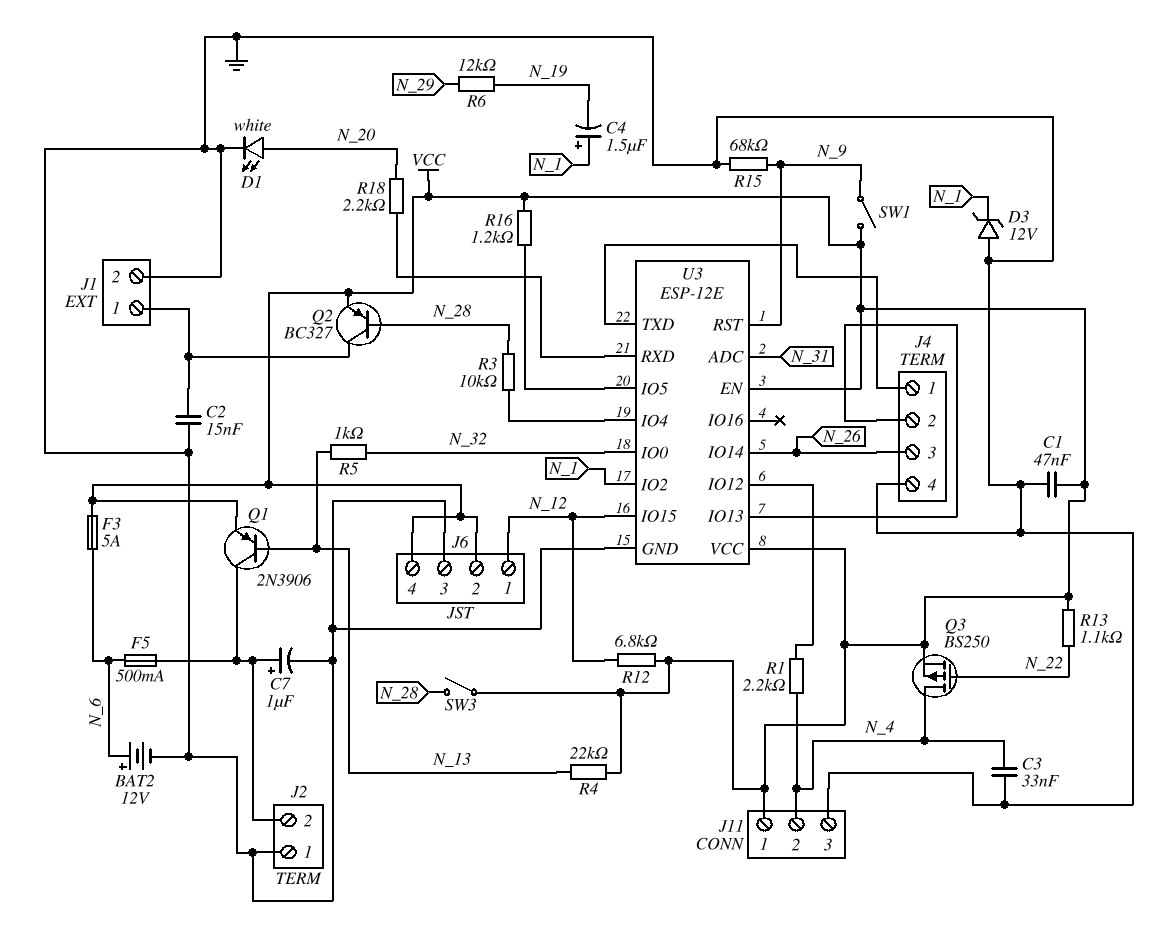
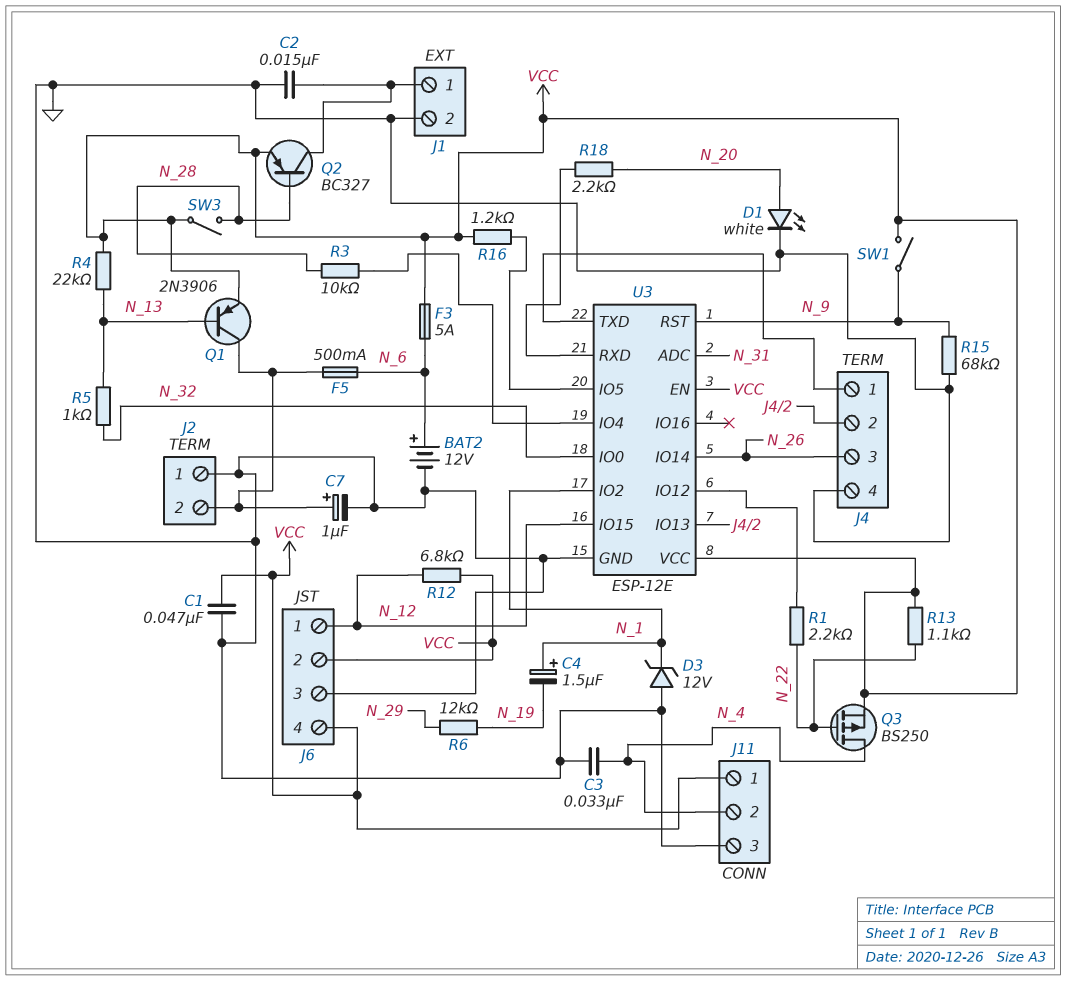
R1: 2.2k (N_4, U3/IO12) -> 2.2k (N_22, U3/IO12)

